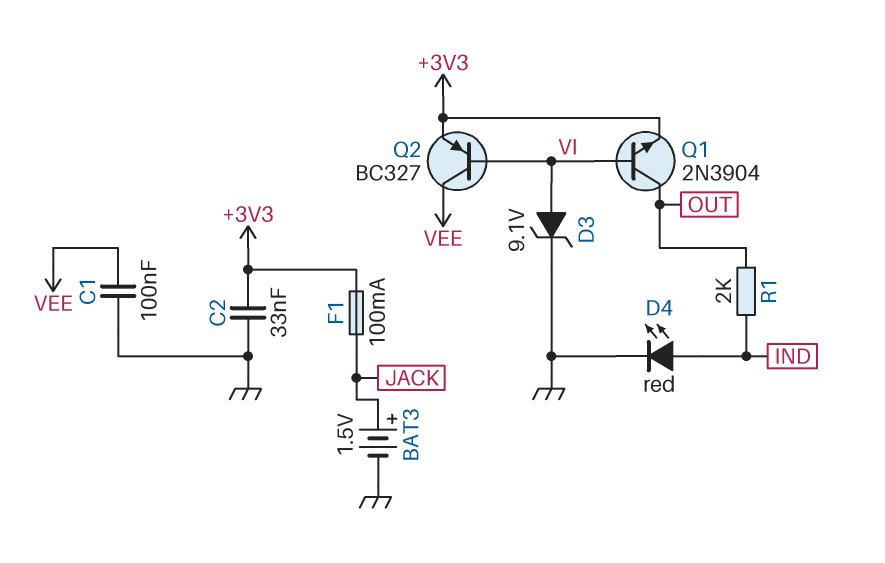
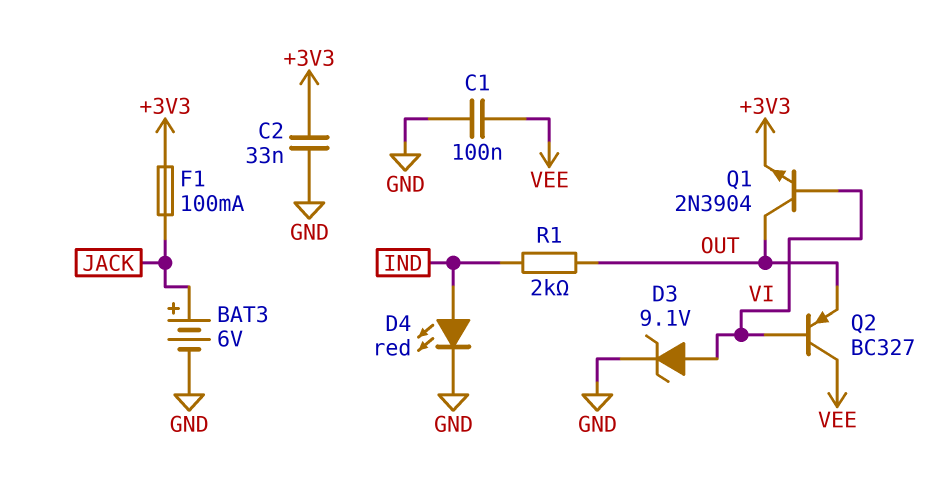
BAT3: 1.5V (plus JACK, minus GND) -> 6V (plus JACK, minus GND)
Q2: PNP BC327 (B VI, C VEE, E +3V3) -> PNP BC327 (B VI, C VEE, E OUT)

